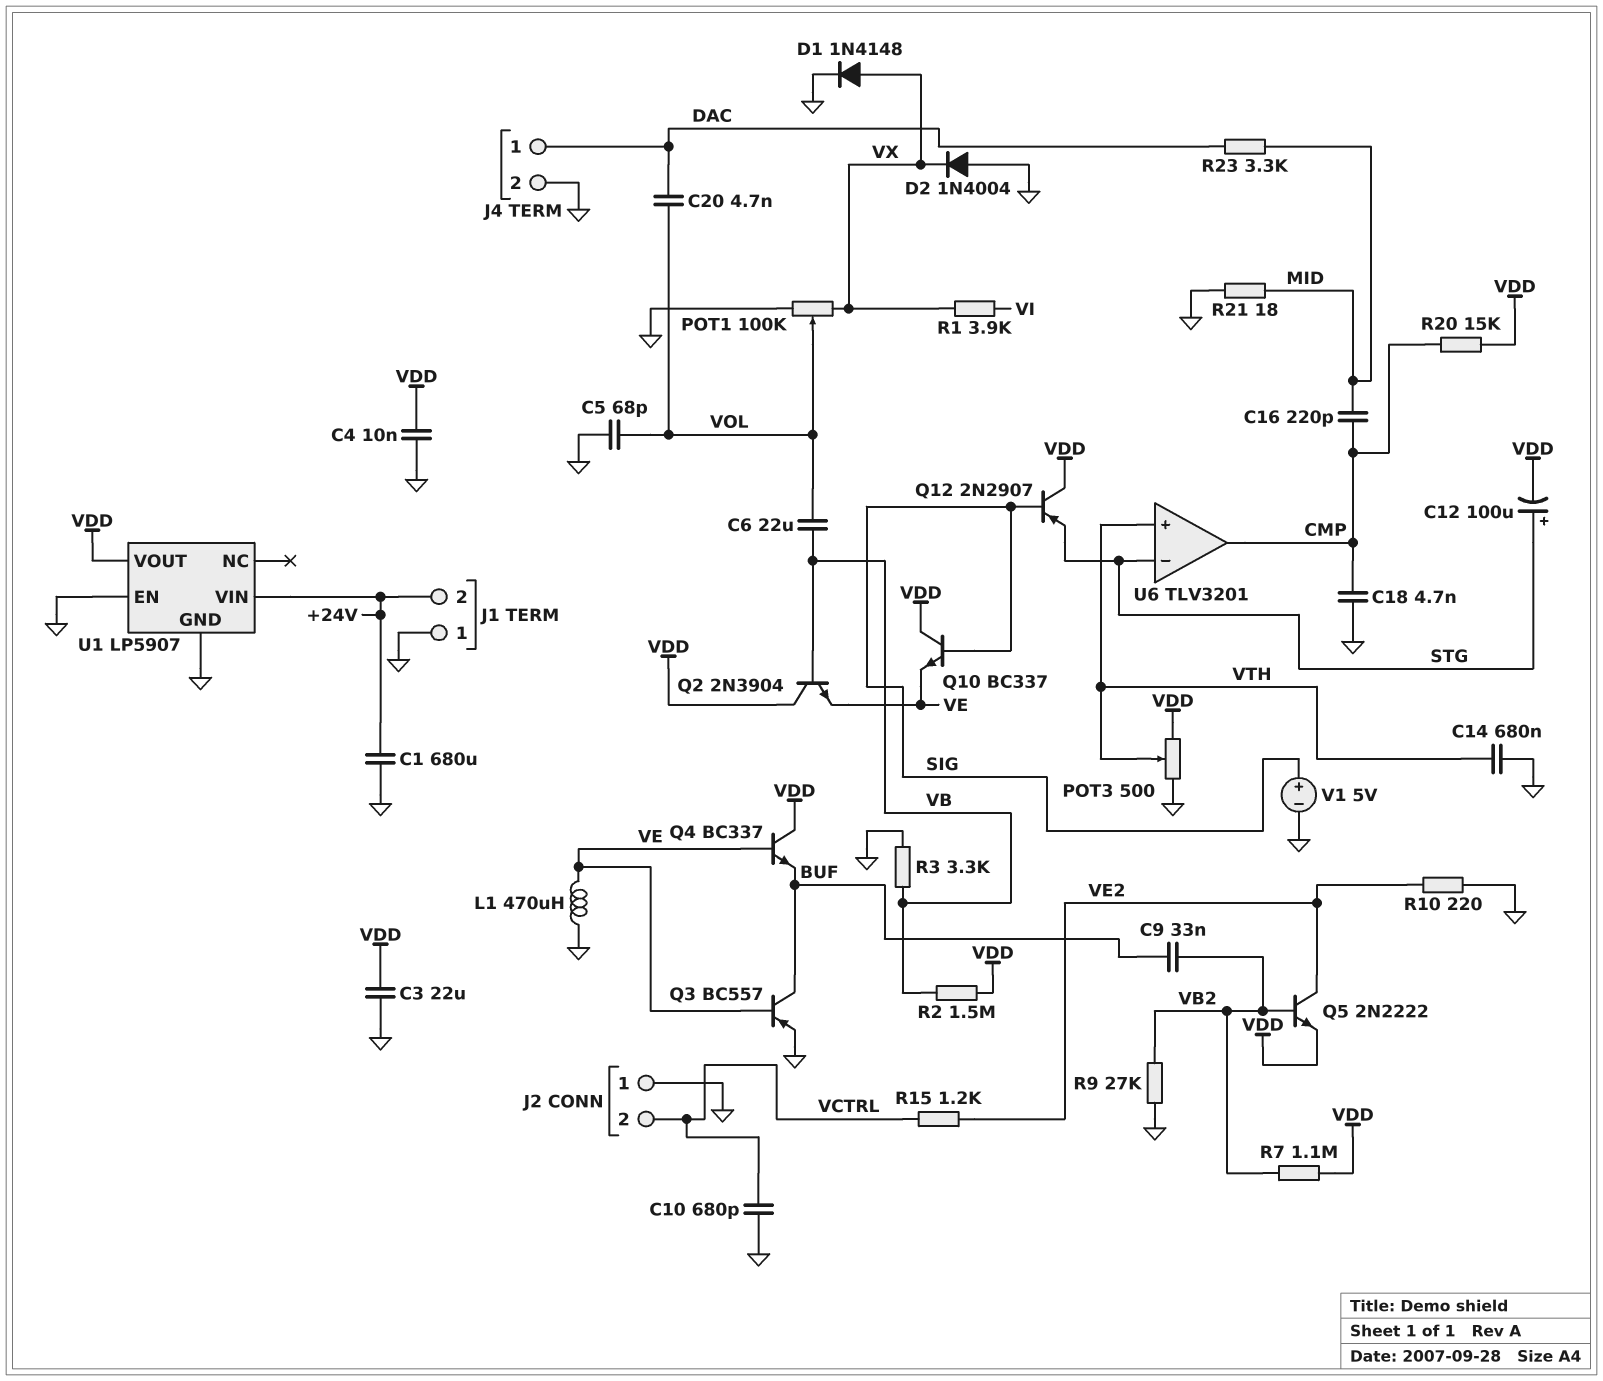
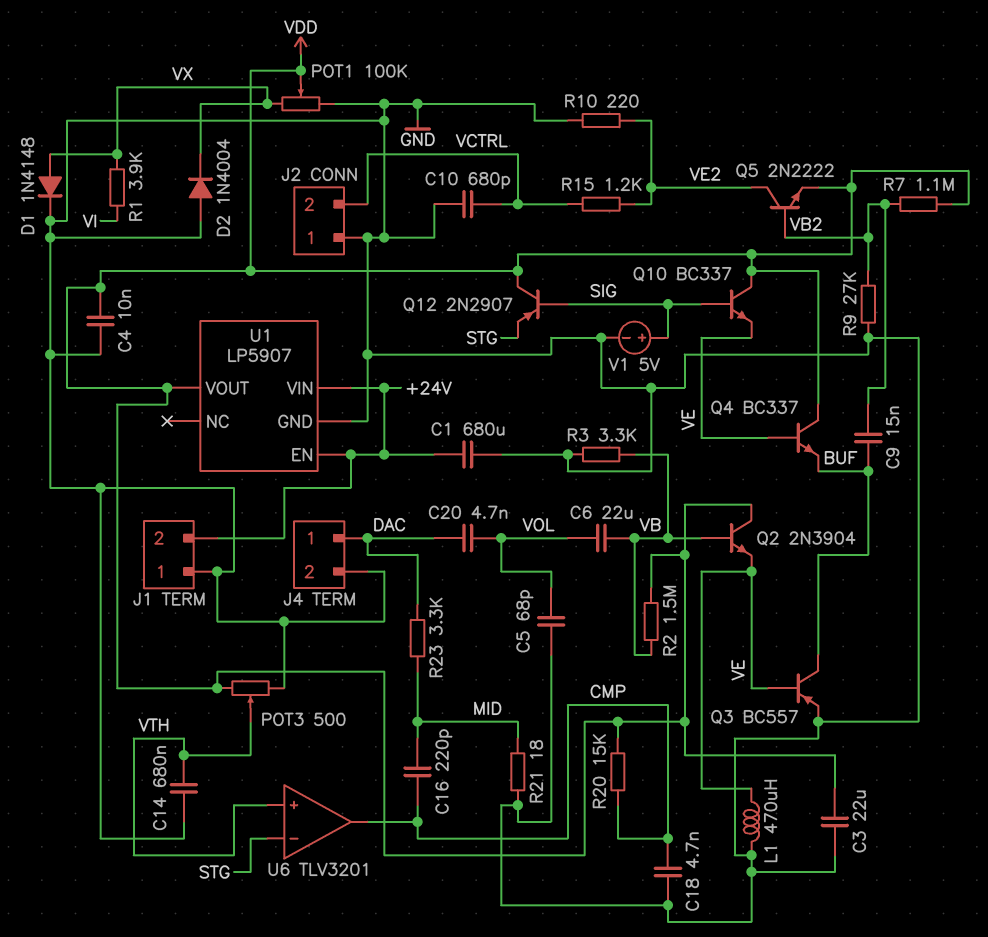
C9: 33nF (BUF, VB2) -> 15nF (BUF, VB2)
C12: 100uF (plus STG, minus VDD) -> none
POT1: 100k (GND, VX, wiper VOL) -> 100k (GND, VX, wiper VDD)
U1 pin EN: GND -> +24V

